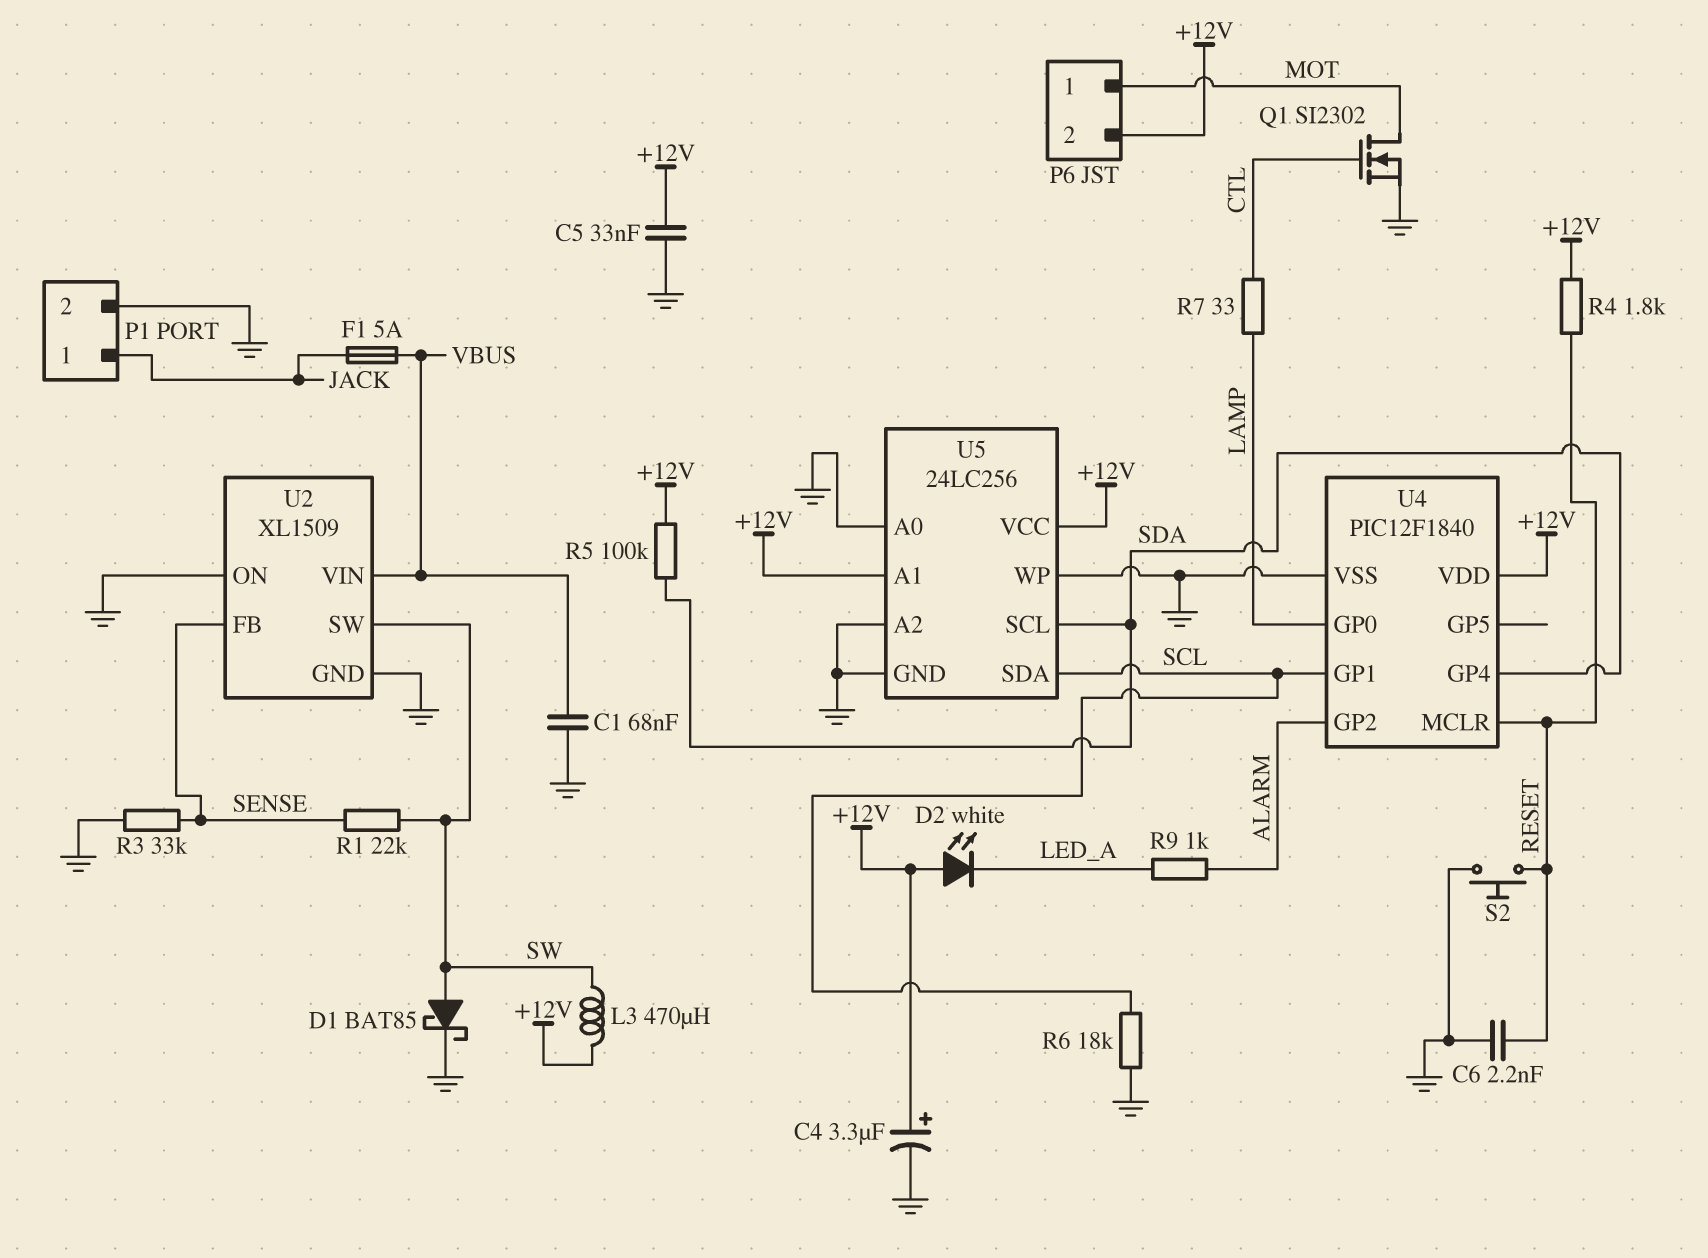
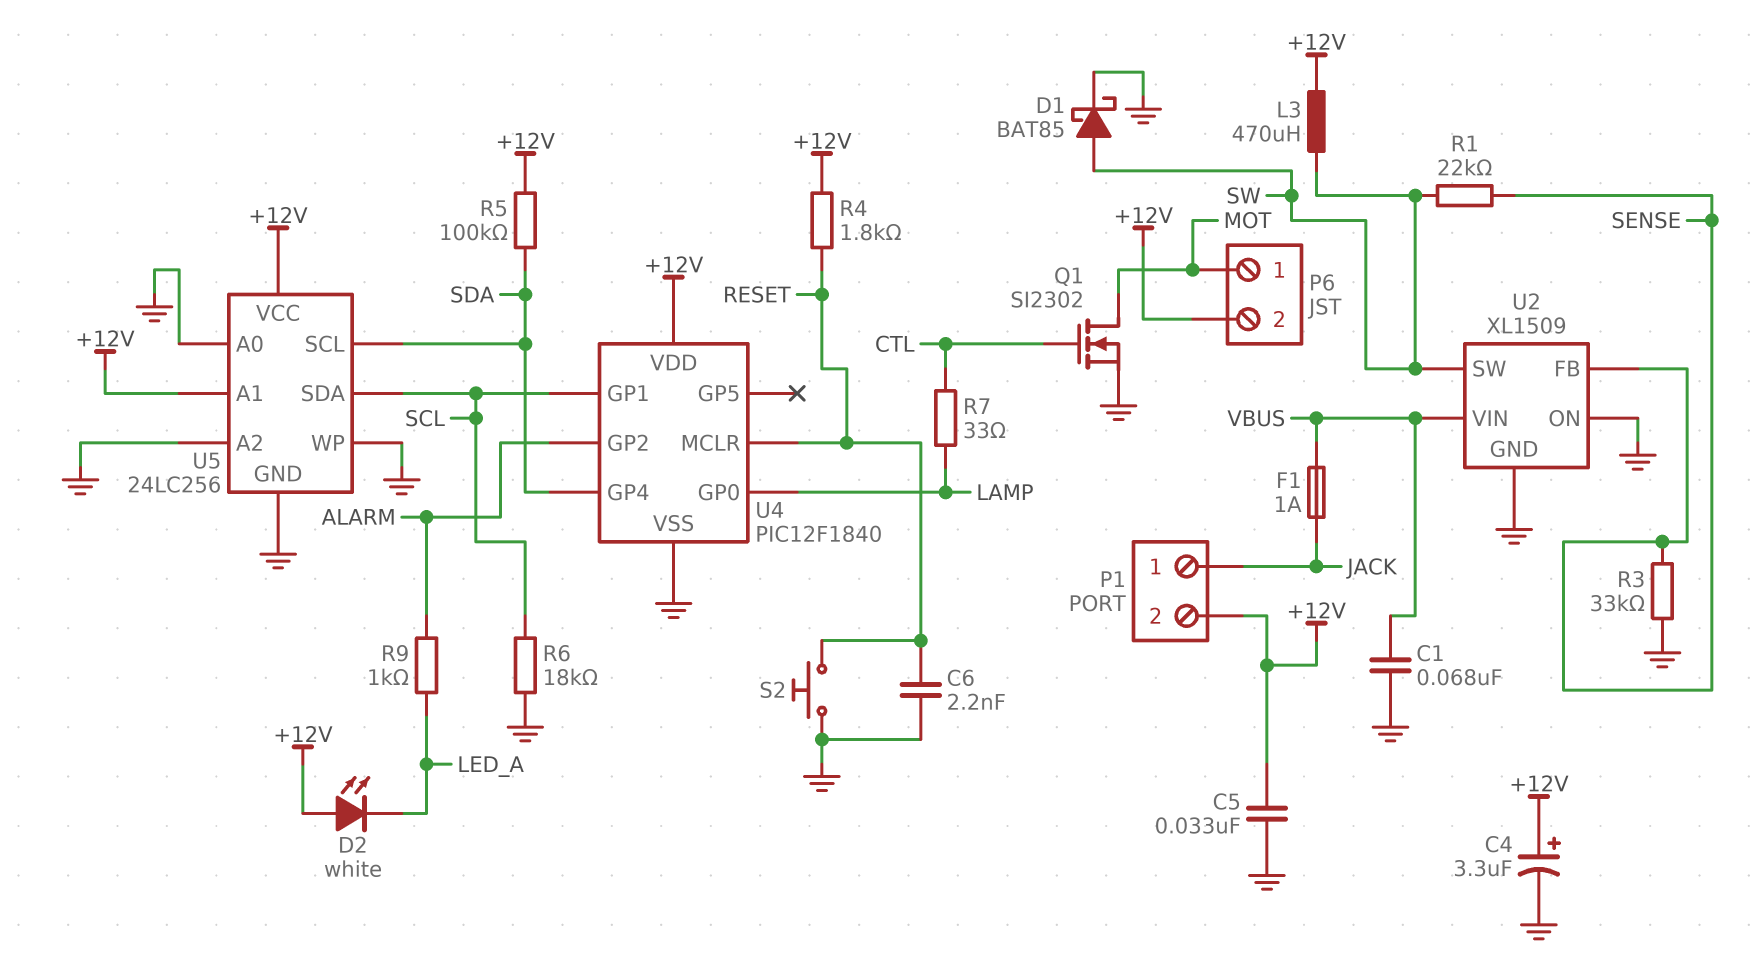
F1: 5A (JACK, VBUS) -> 1A (JACK, VBUS)
P1 pin 2: GND -> +12V

